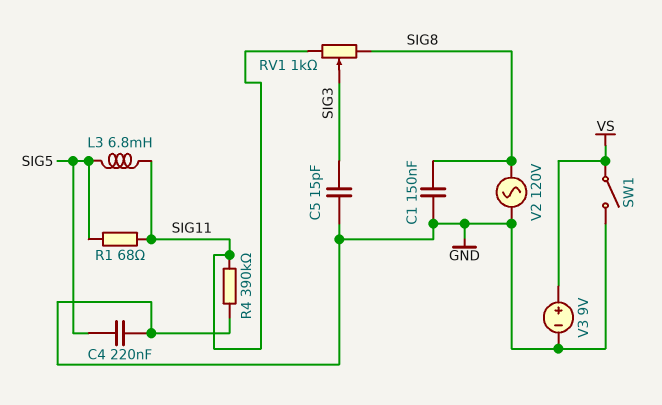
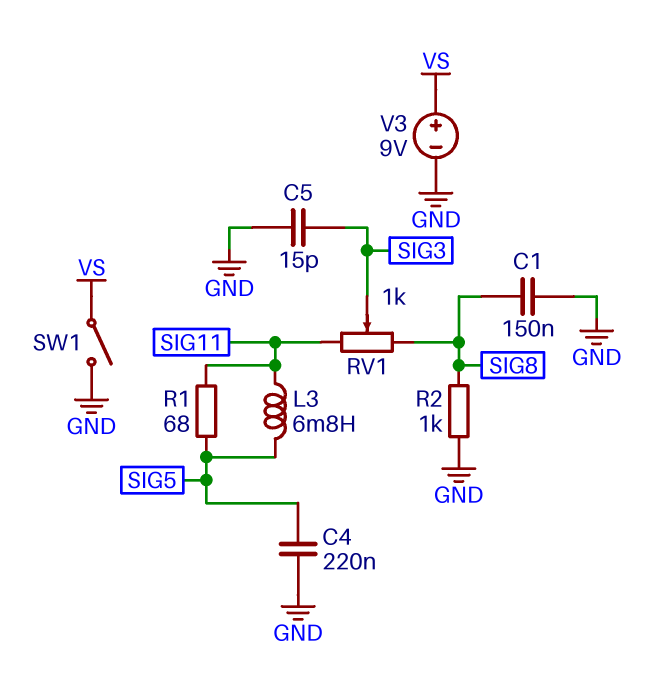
R2: none -> 1k (GND, SIG8)
R4: 390k (GND, SIG11) -> none
V2: AC 120V (GND, SIG8) -> none

